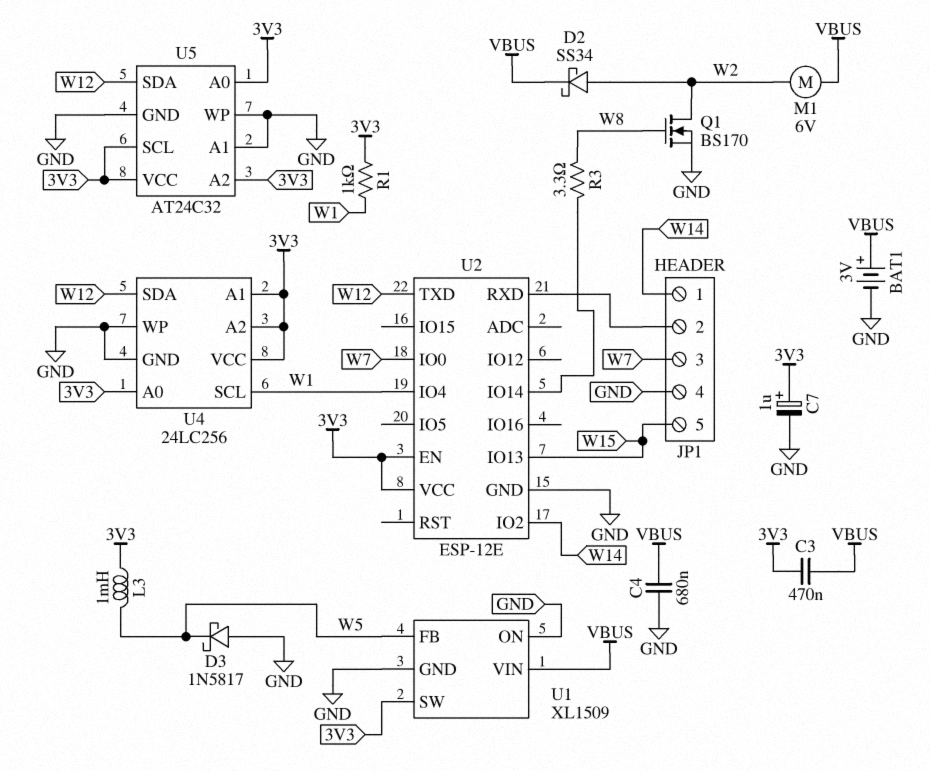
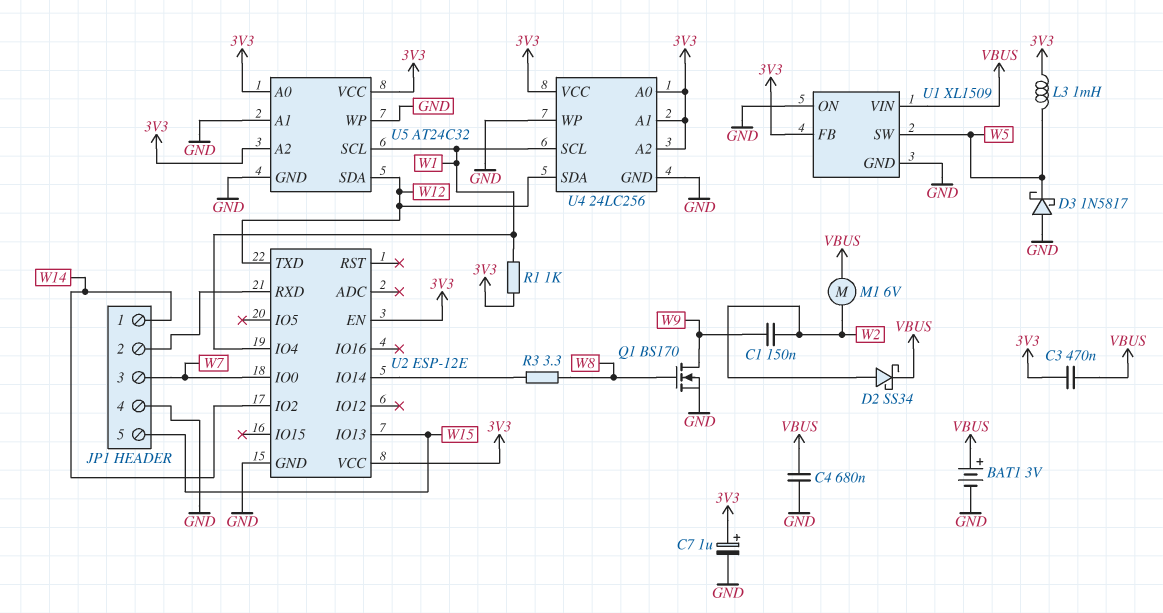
C1: none -> 150nF (W2, W9)
Q1: NMOS BS170 (G W8, D W2, S GND) -> NMOS BS170 (G W8, D W9, S GND)
U1 pin FB: W5 -> 3V3
U1 pin SW: 3V3 -> W5
U5 pin SCL: 3V3 -> W1

